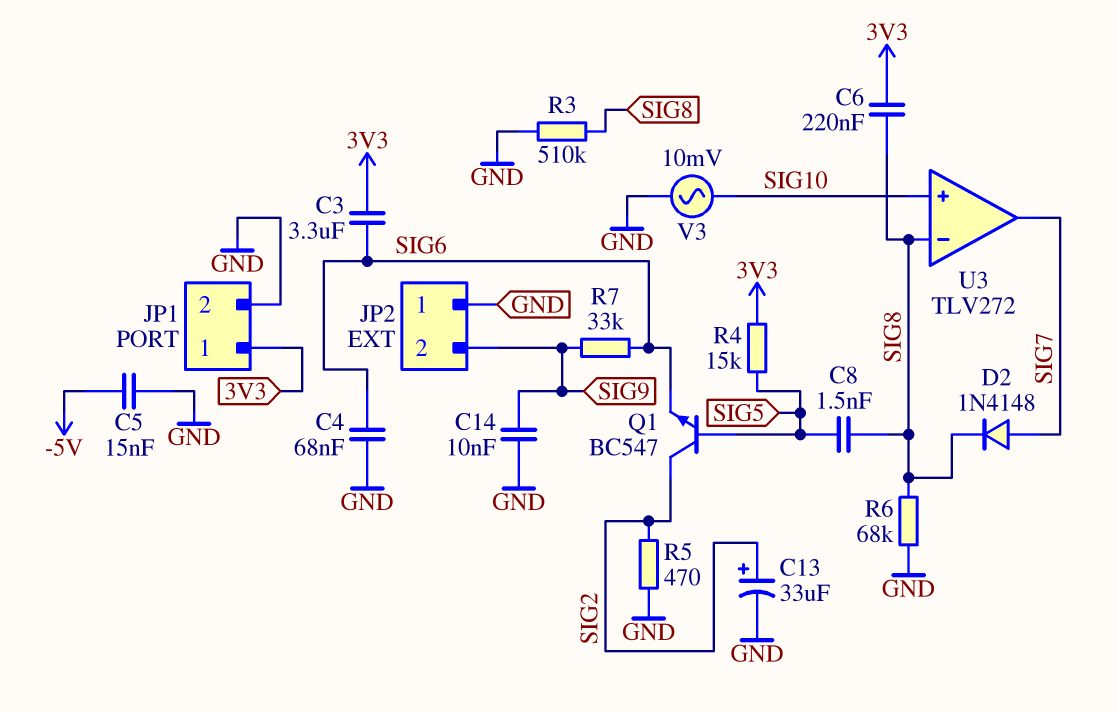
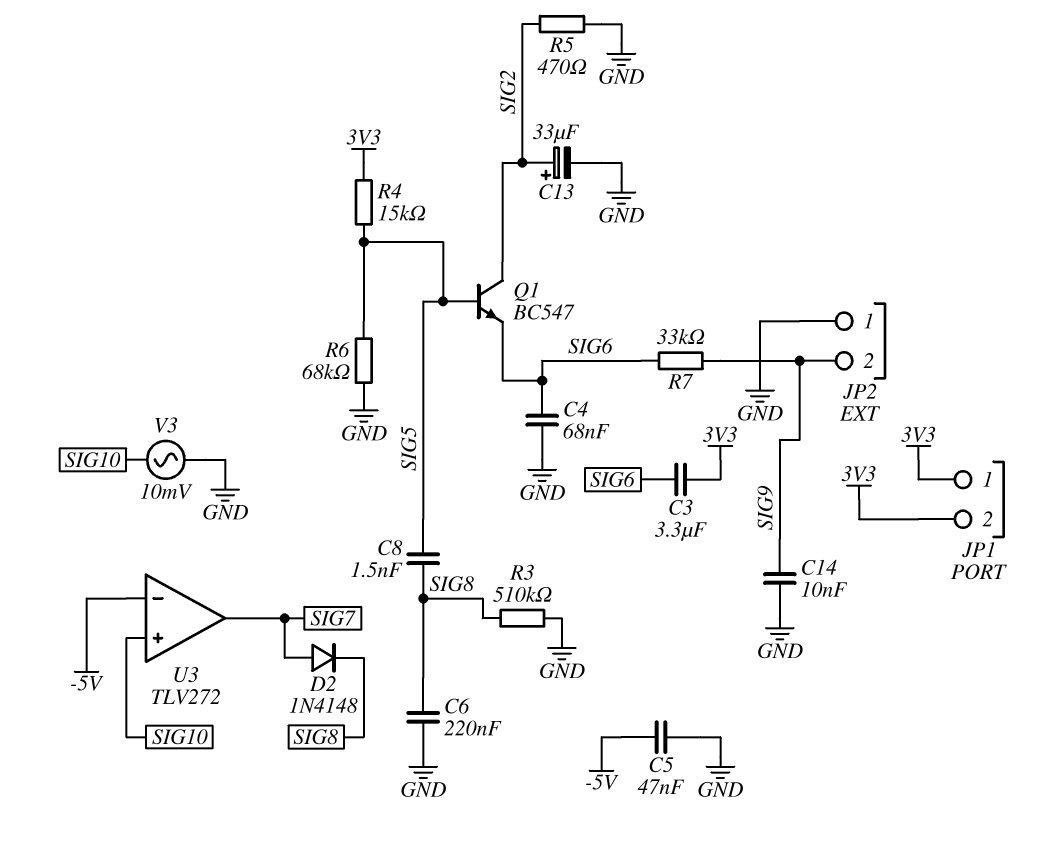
C5: 15nF (-5V, GND) -> 47nF (-5V, GND)
C6: 220nF (3V3, SIG8) -> 220nF (GND, SIG8)
JP1 pin 2: GND -> 3V3
R6: 68k (GND, SIG8) -> 68k (GND, SIG5)
U3 pin in-: SIG8 -> -5V

